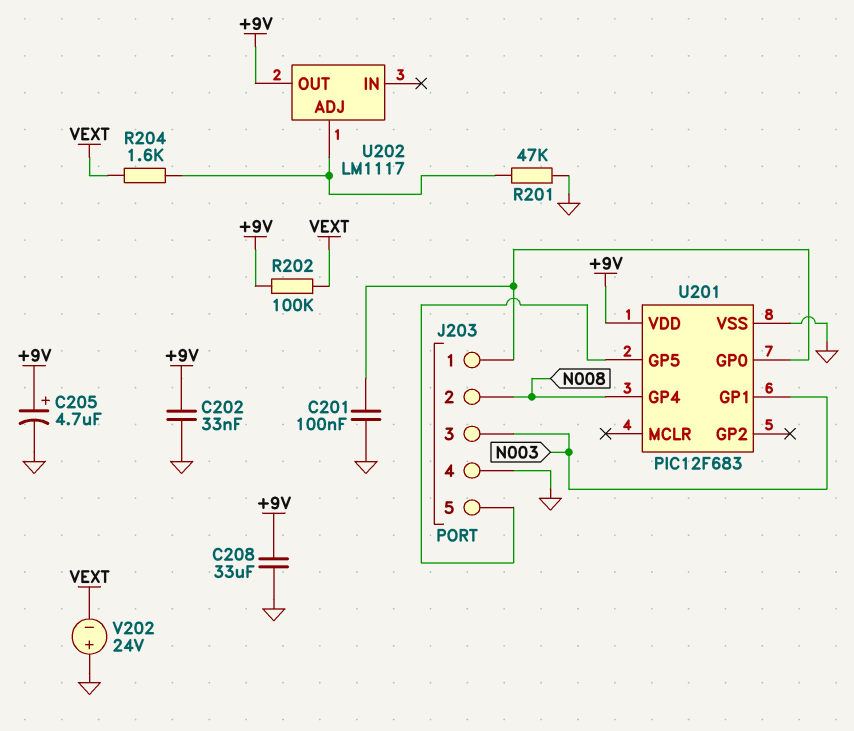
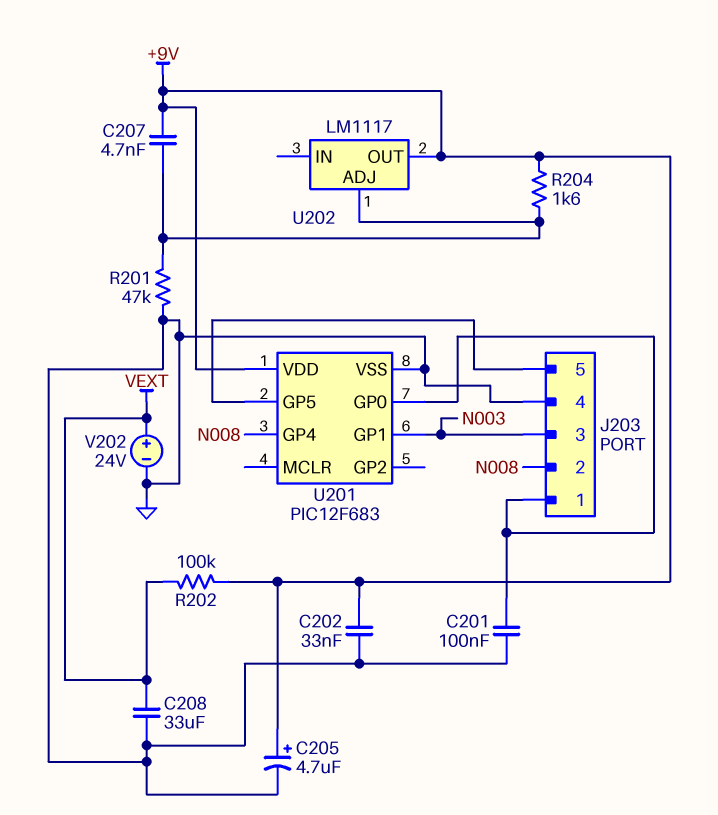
C207: none -> 4.7nF (+9V, U202/ADJ)
C208: 33uF (+9V, GND) -> 33uF (GND, VEXT)
R204: 1.6k (U202/ADJ, VEXT) -> 1.6k (+9V, U202/ADJ)
V202: 24V (plus GND, minus VEXT) -> 24V (plus VEXT, minus GND)

